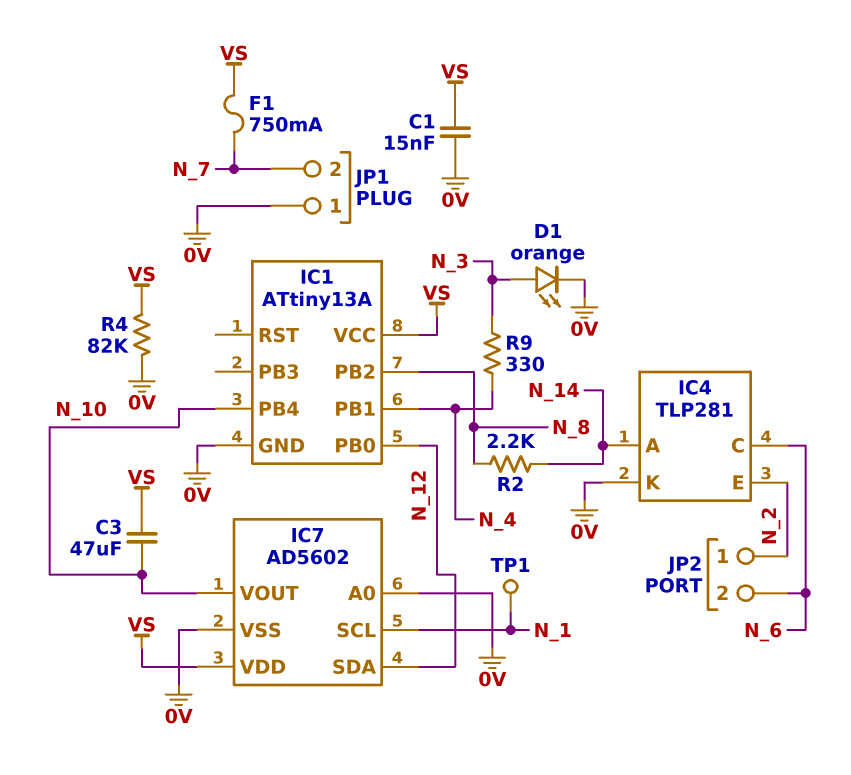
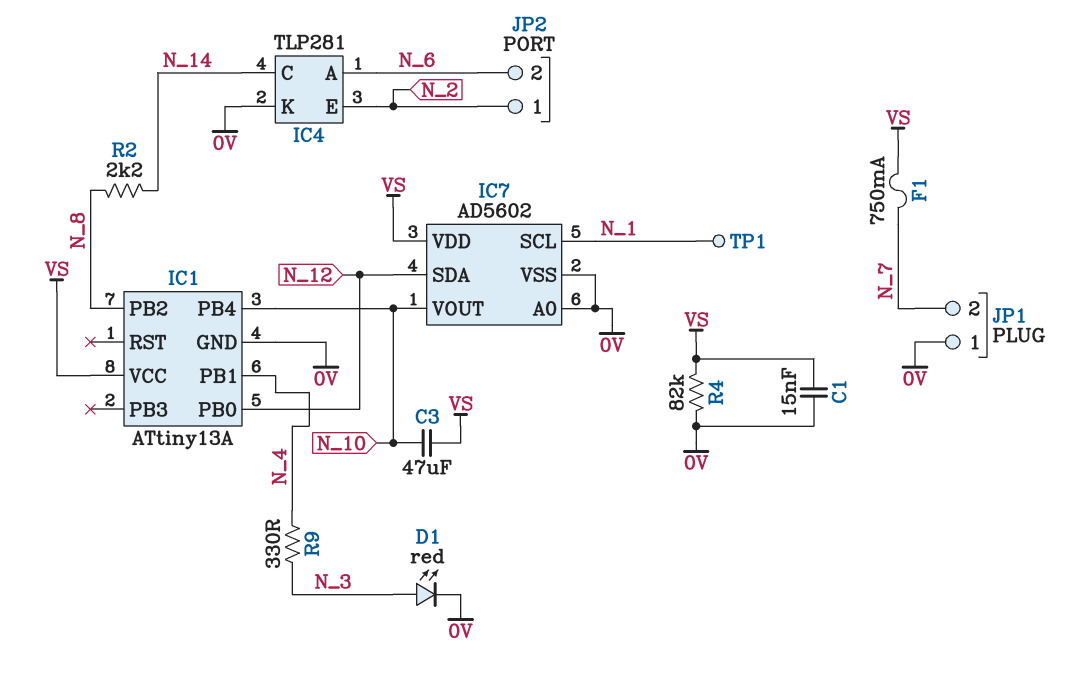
D1: LED orange (A N_3, K 0V) -> LED red (A N_3, K 0V)
IC4 pin A: N_14 -> N_6
IC4 pin C: N_6 -> N_14

